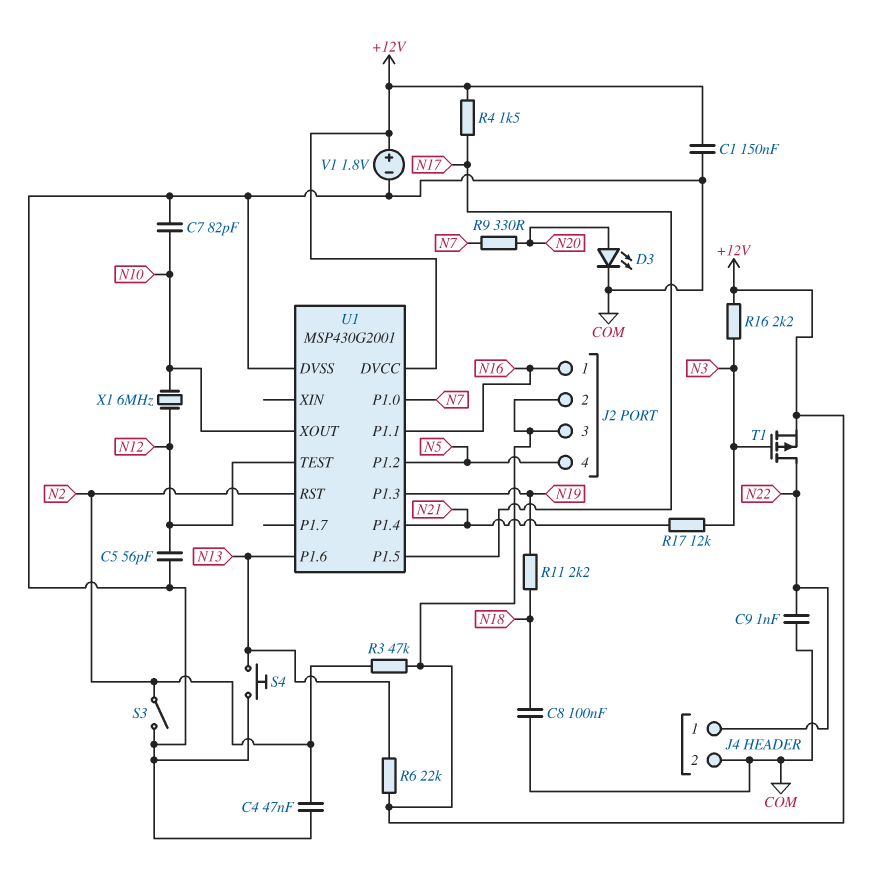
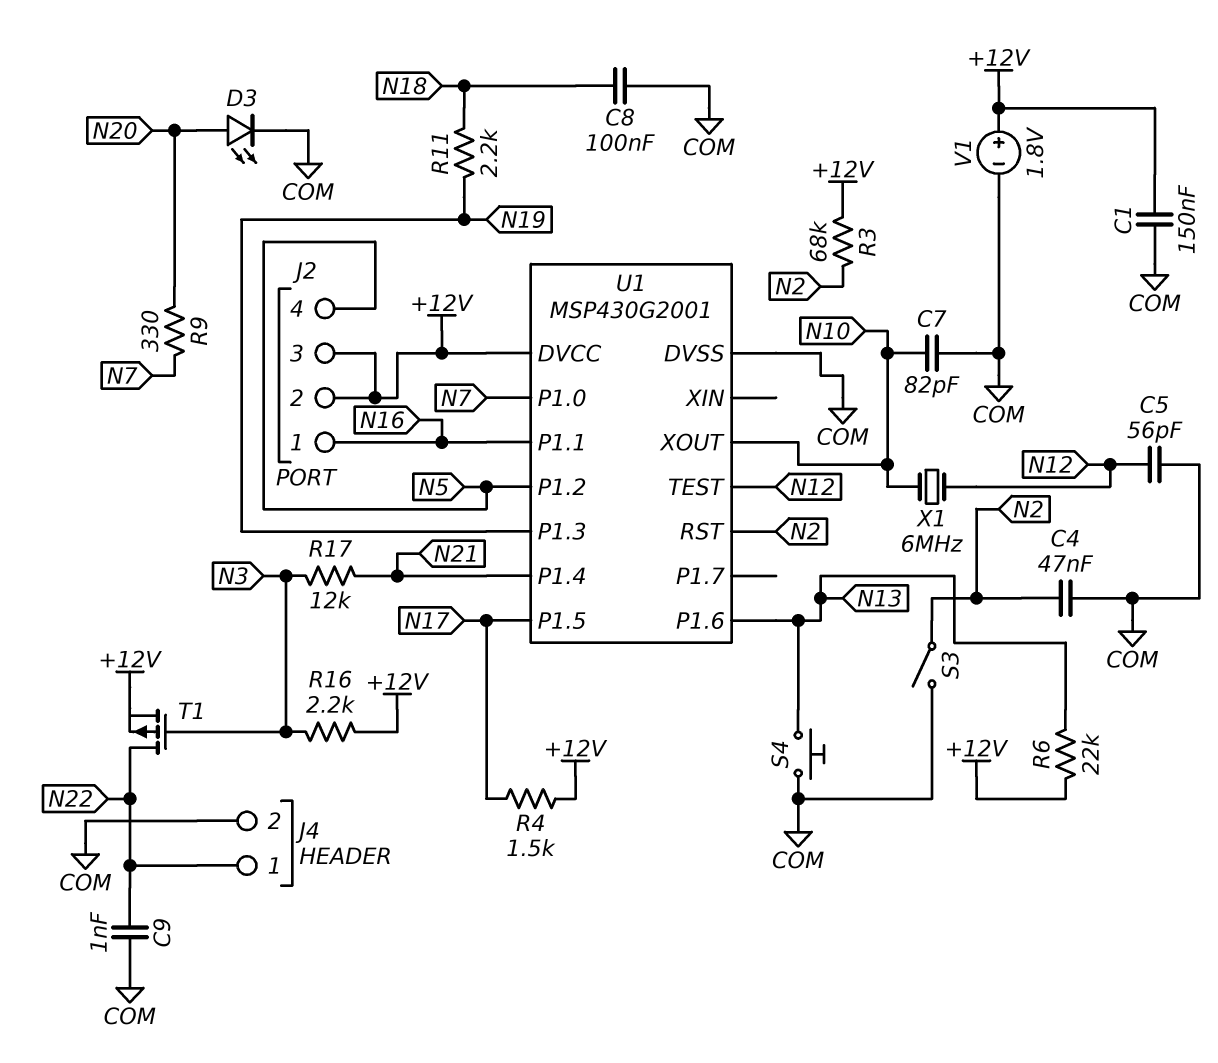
R3: 47k (+12V, N2) -> 68k (+12V, N2)

